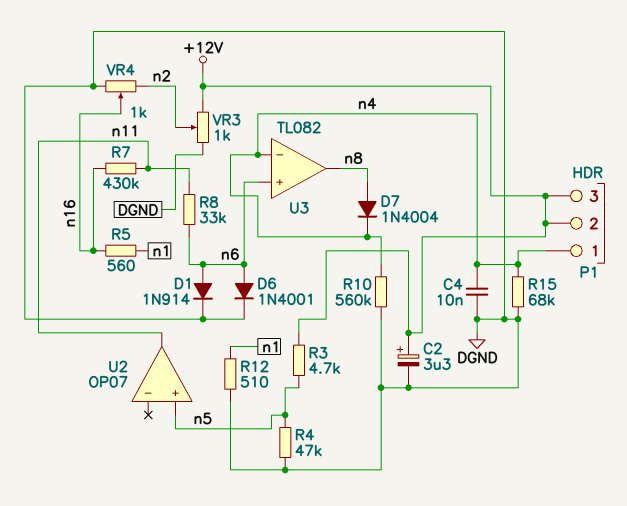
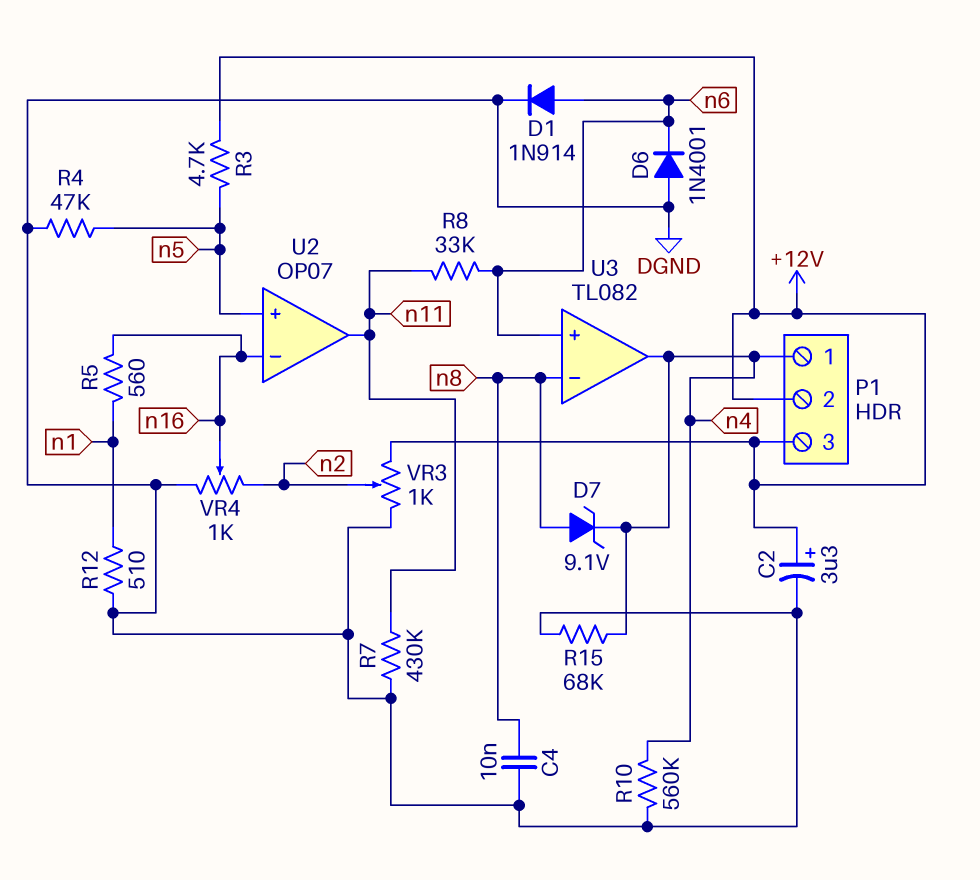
C4: 10nF (DGND, n4) -> 10nF (DGND, n8)
D6: diode 1N4001 (A n6, K DGND) -> diode 1N4001 (A DGND, K n6)
D7: diode 1N4004 (A n8, K n4) -> zener 9.1V (A n8, K n4)
R7: 430k (n11, n16) -> 430k (DGND, n11)
U2 pin in-: none -> n16
U3 pin in-: n4 -> n8
U3 pin out: n8 -> n4

